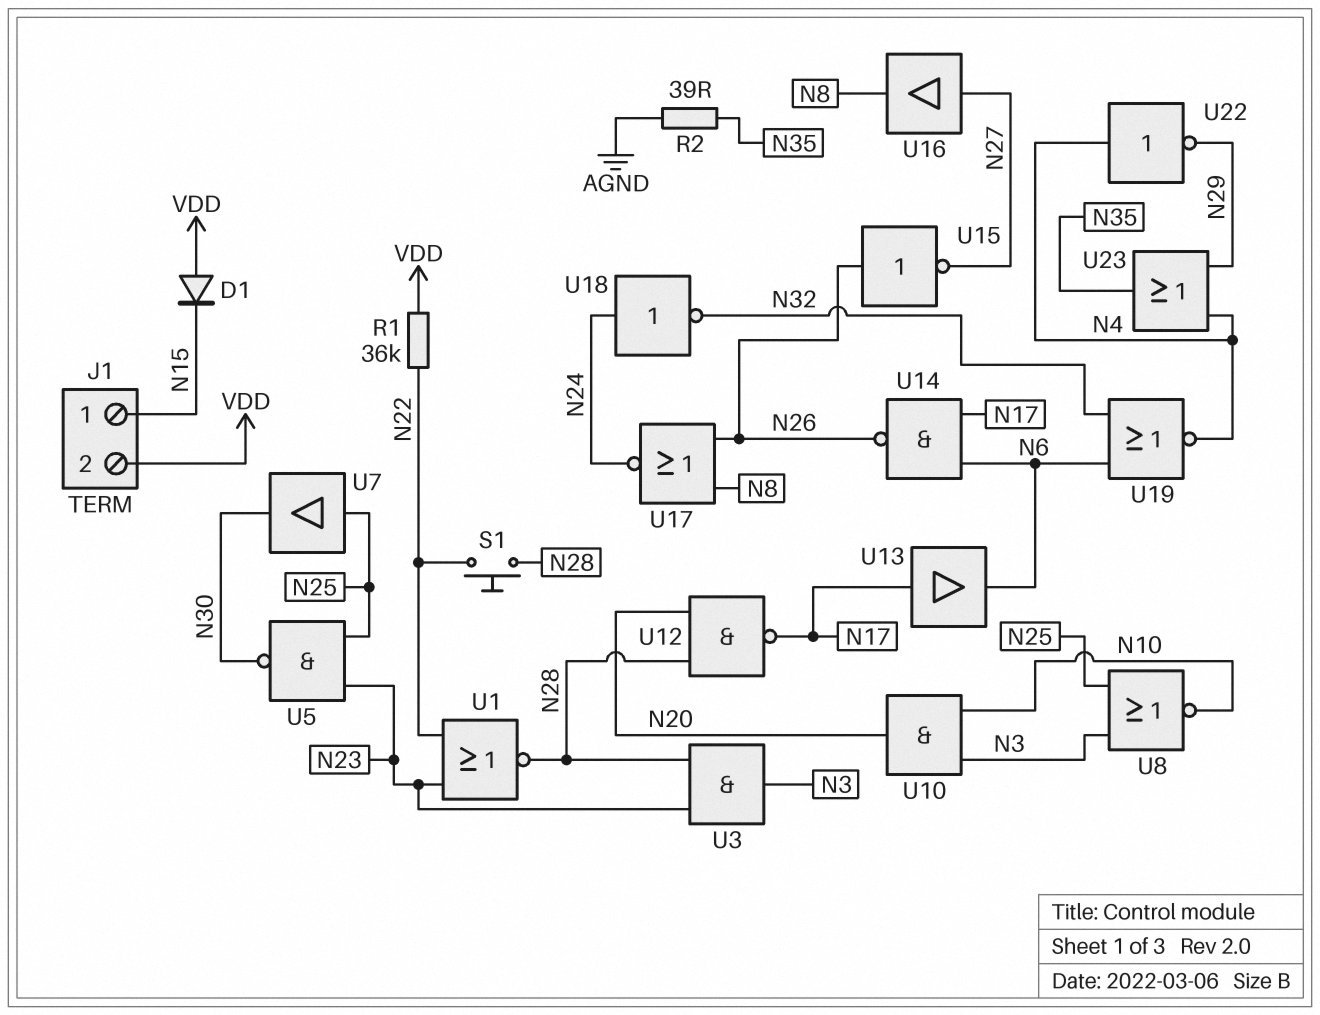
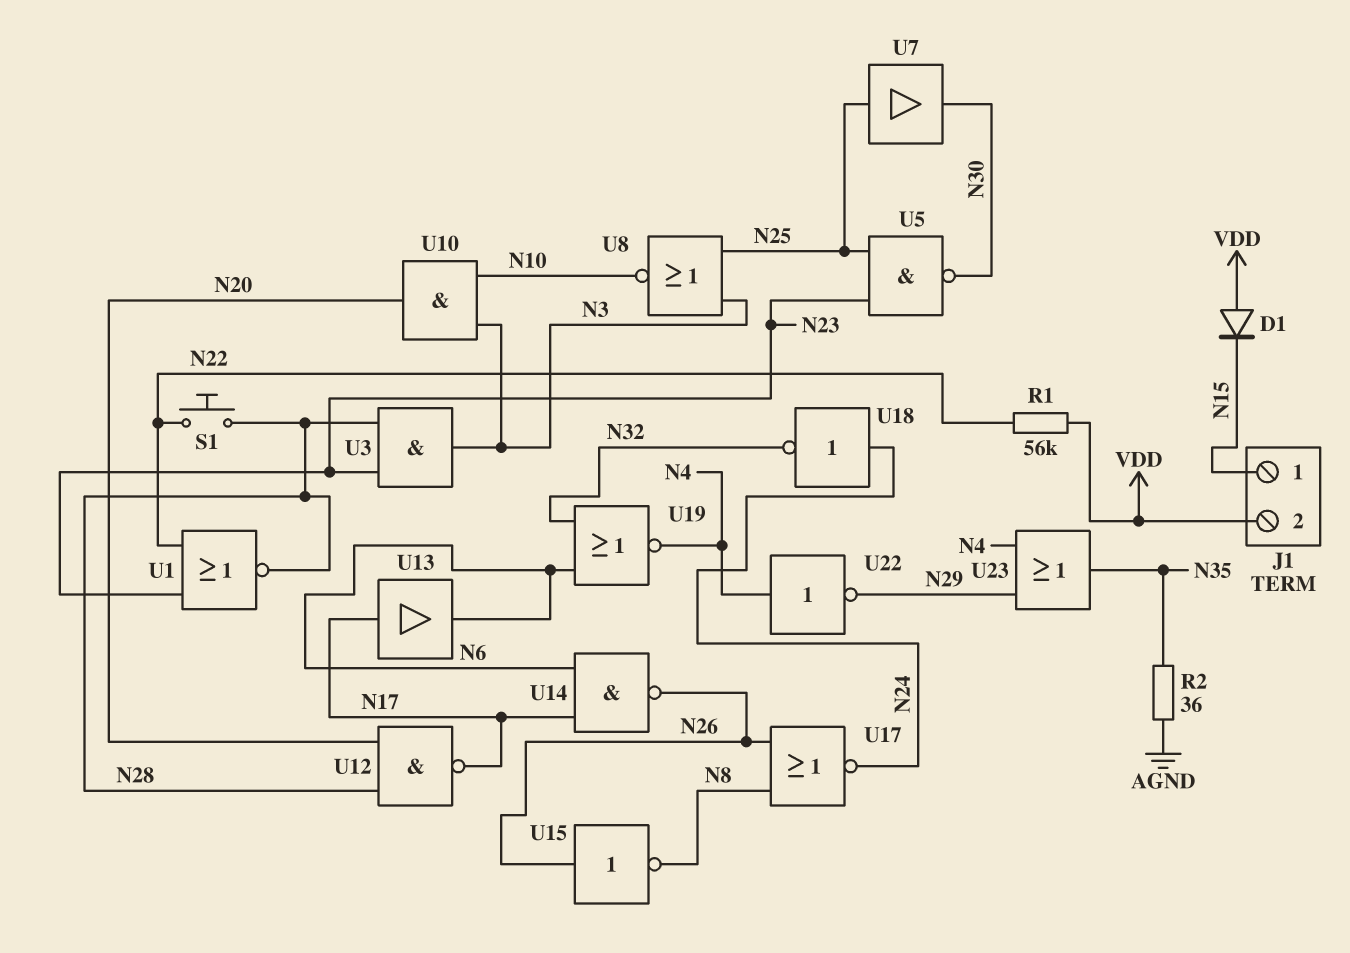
R1: 36k (N22, VDD) -> 56k (N22, VDD)
R2: 39 (AGND, N35) -> 36 (AGND, N35)
U15: NOT (in N26, out N27) -> NOT (in N26, out N8)
U16: buffer (in N27, out N8) -> none

